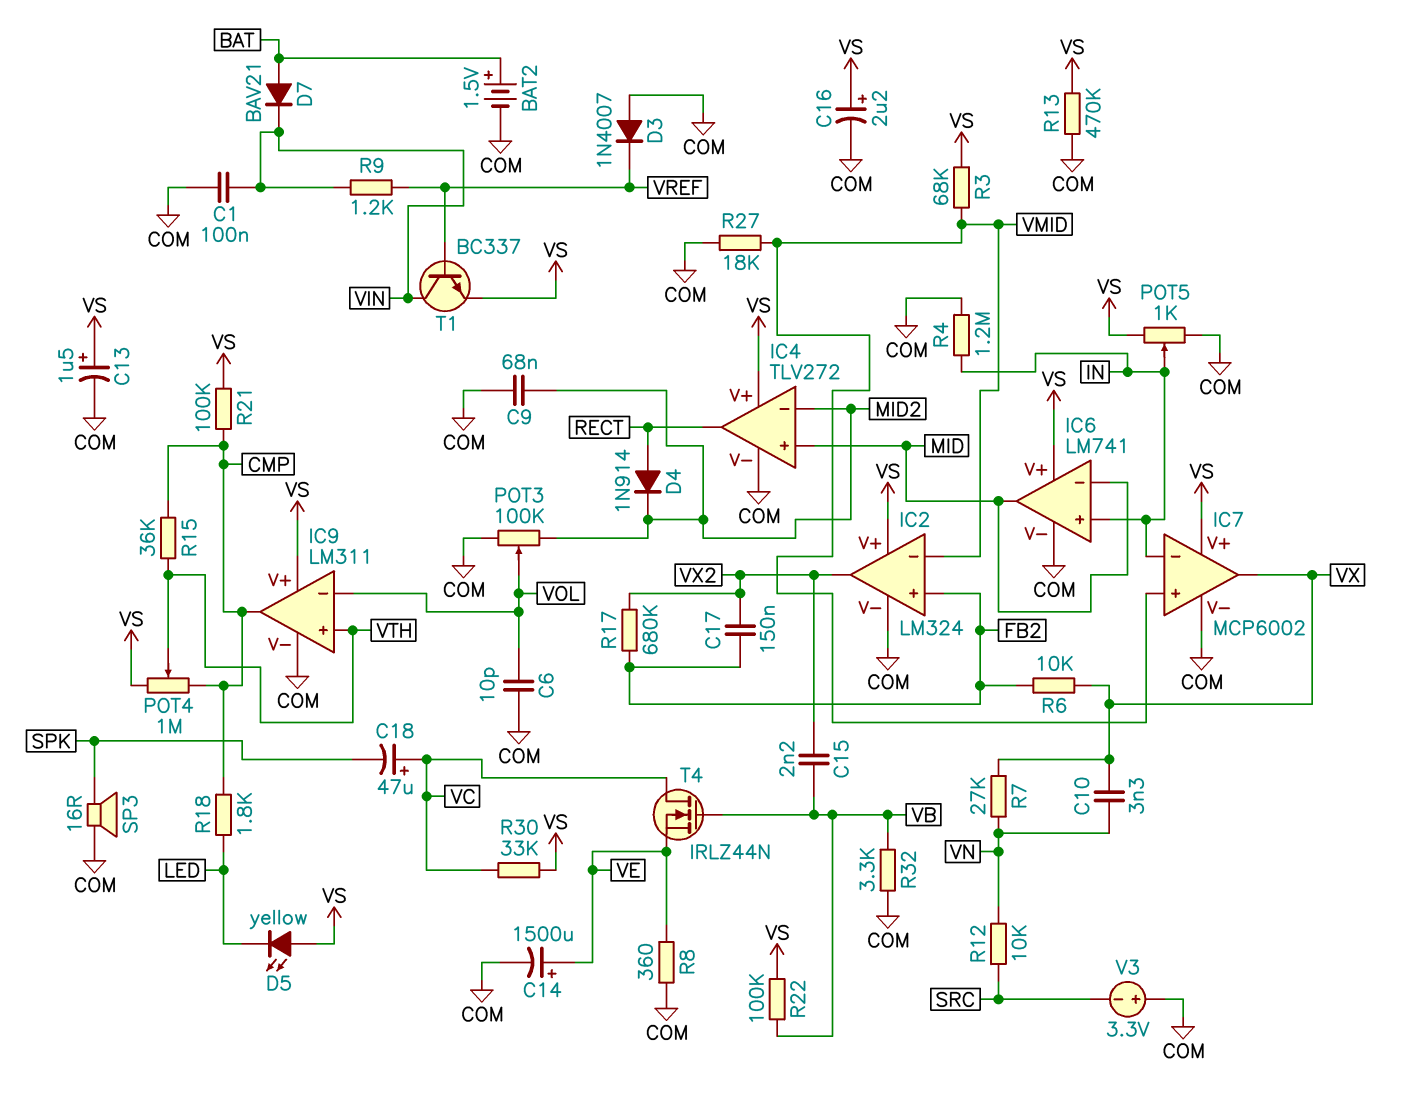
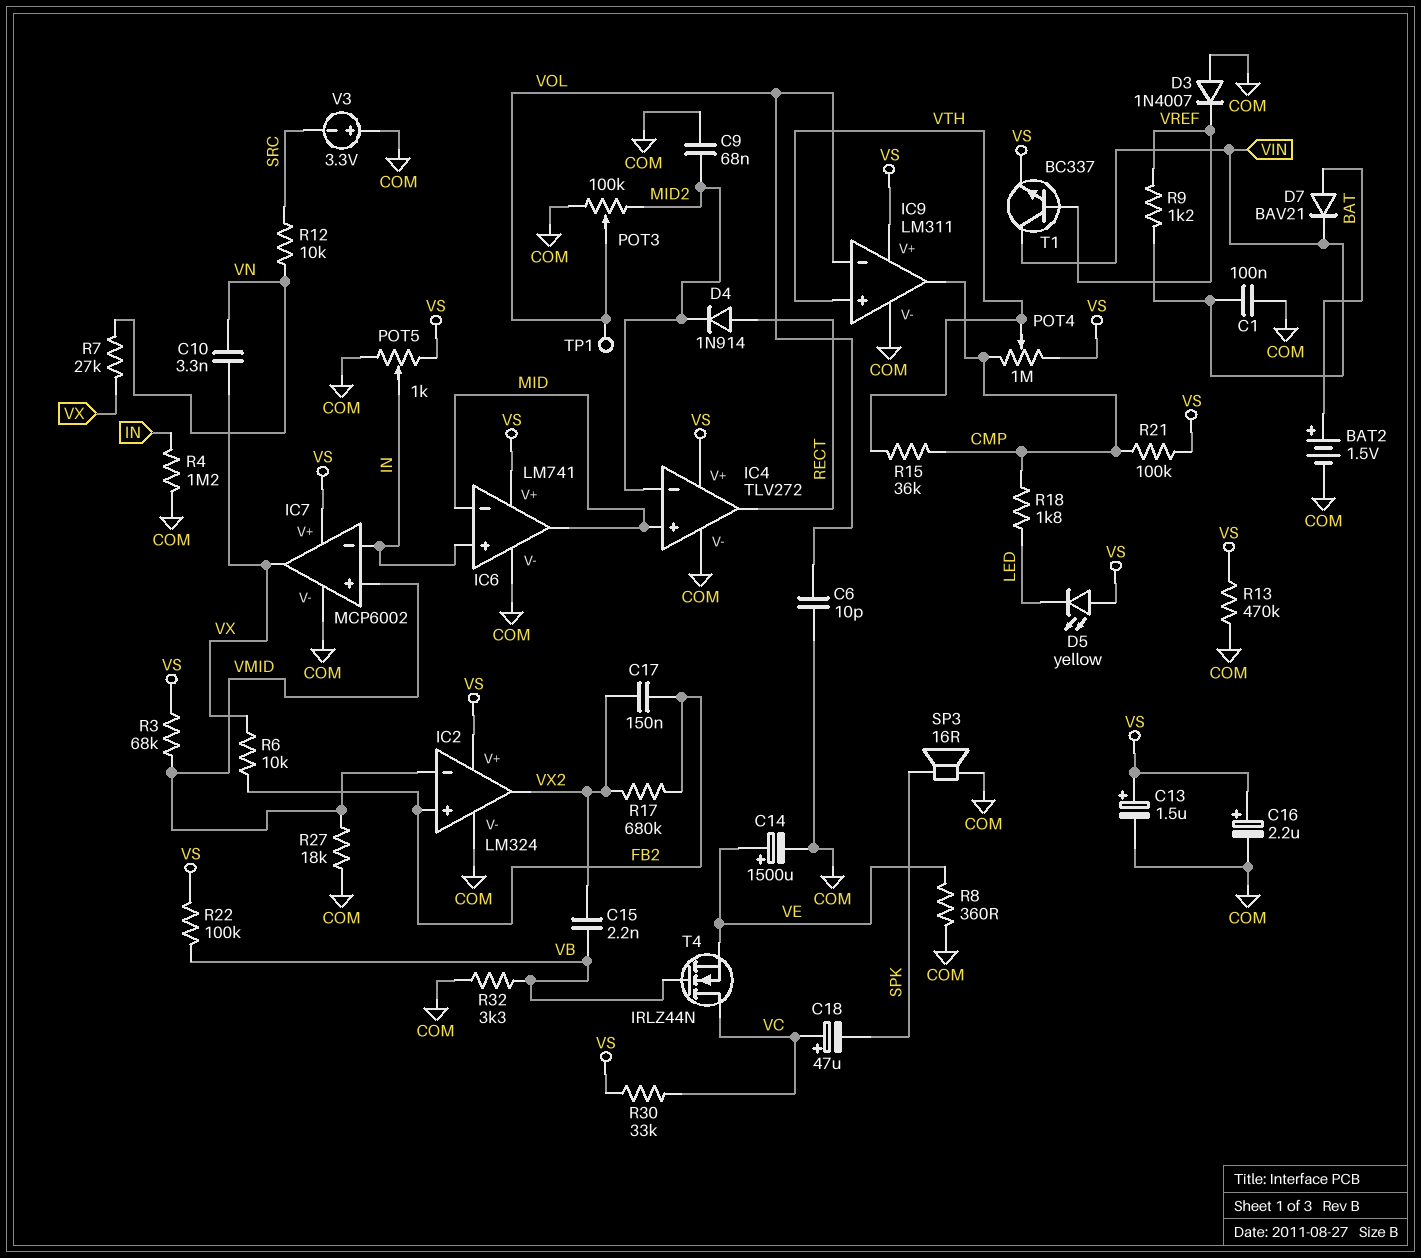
TP1: none -> test point (VOL)

